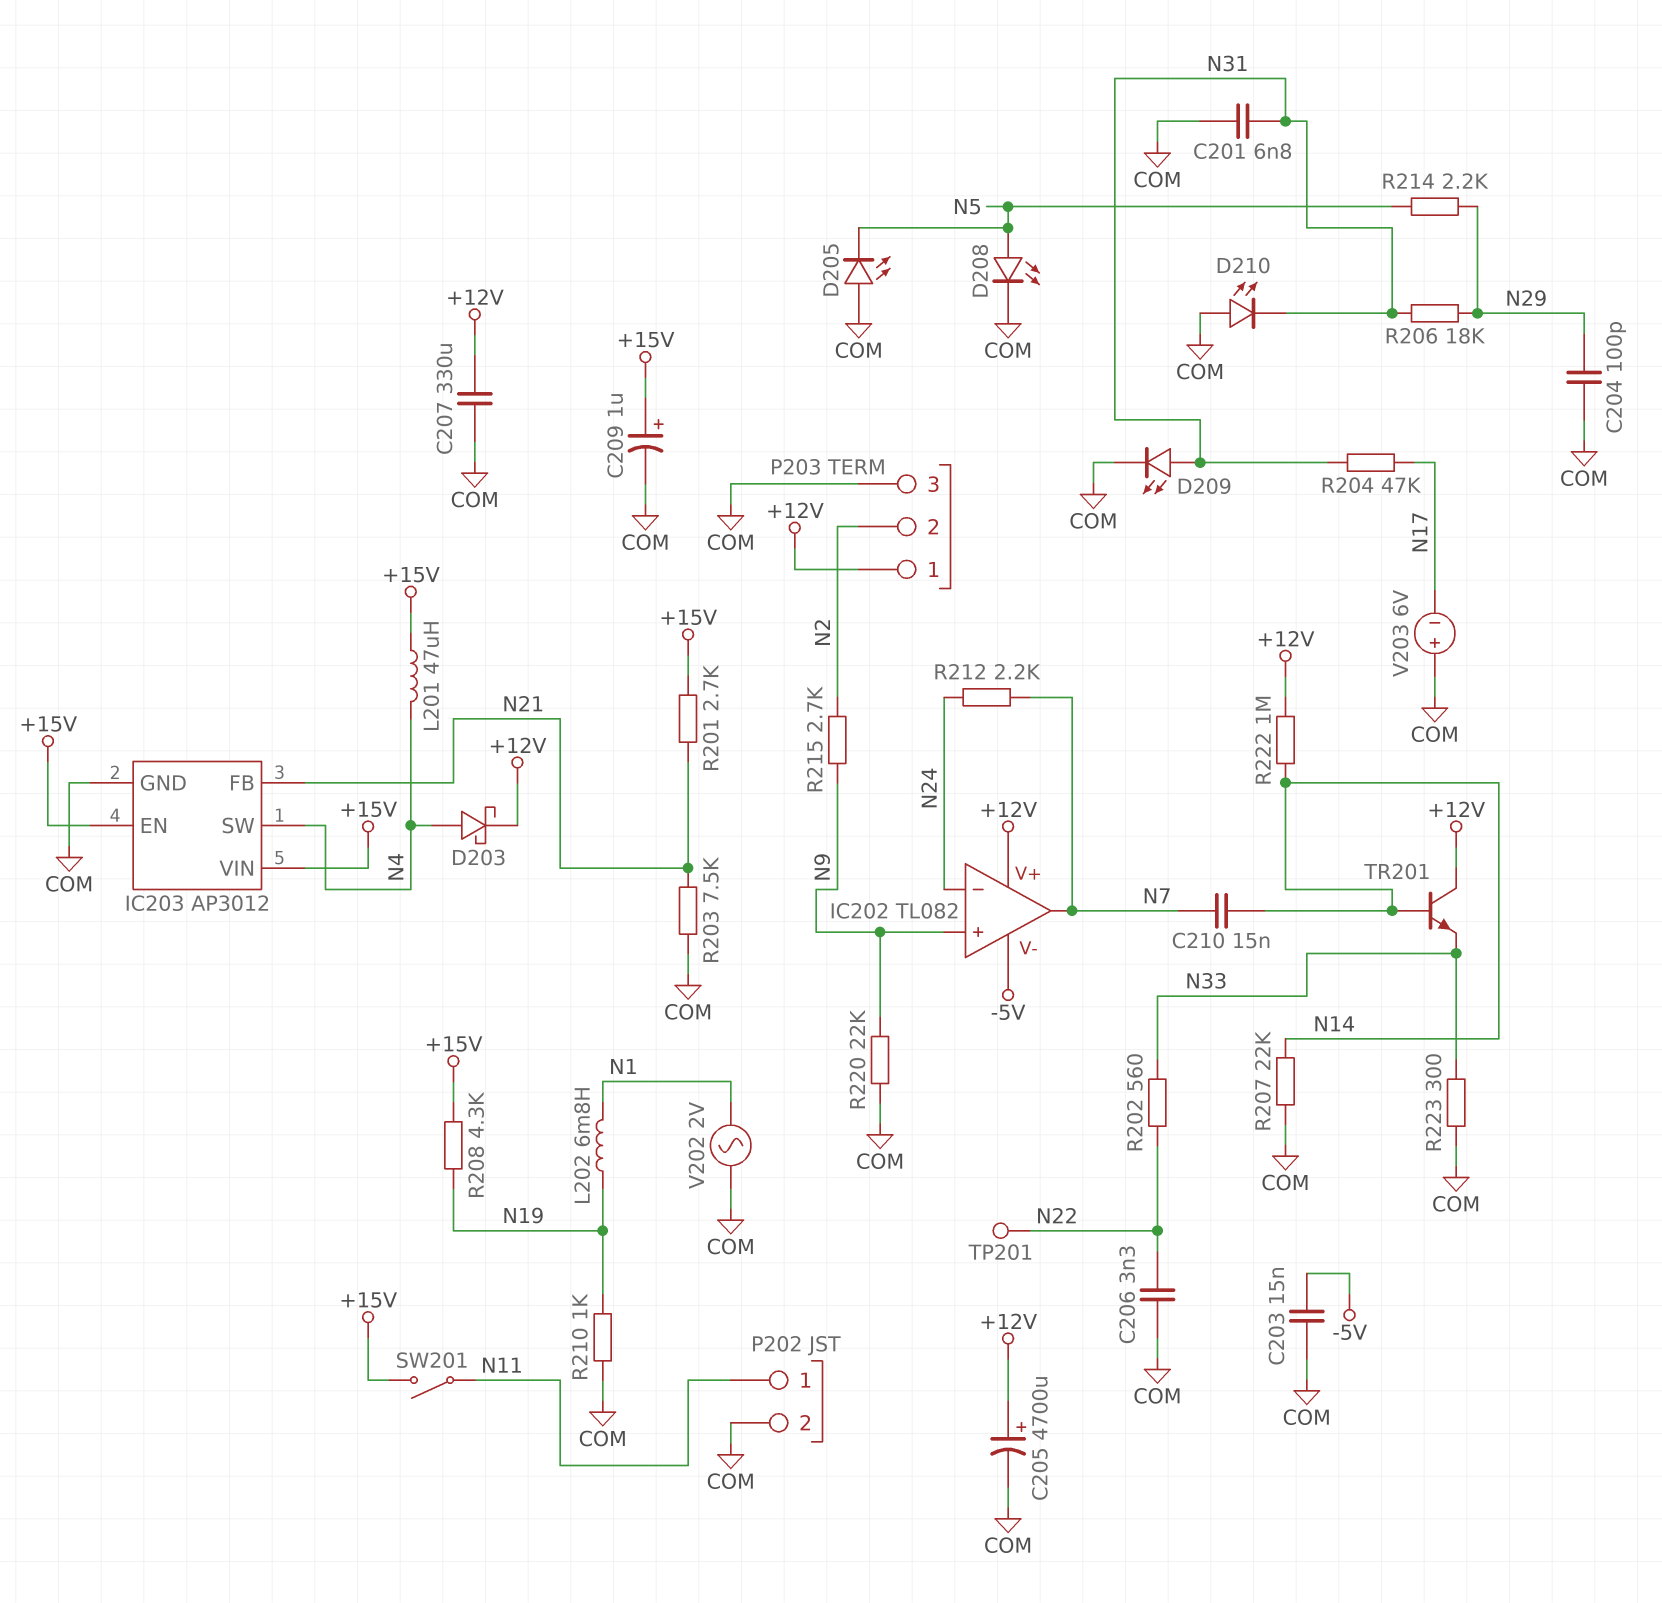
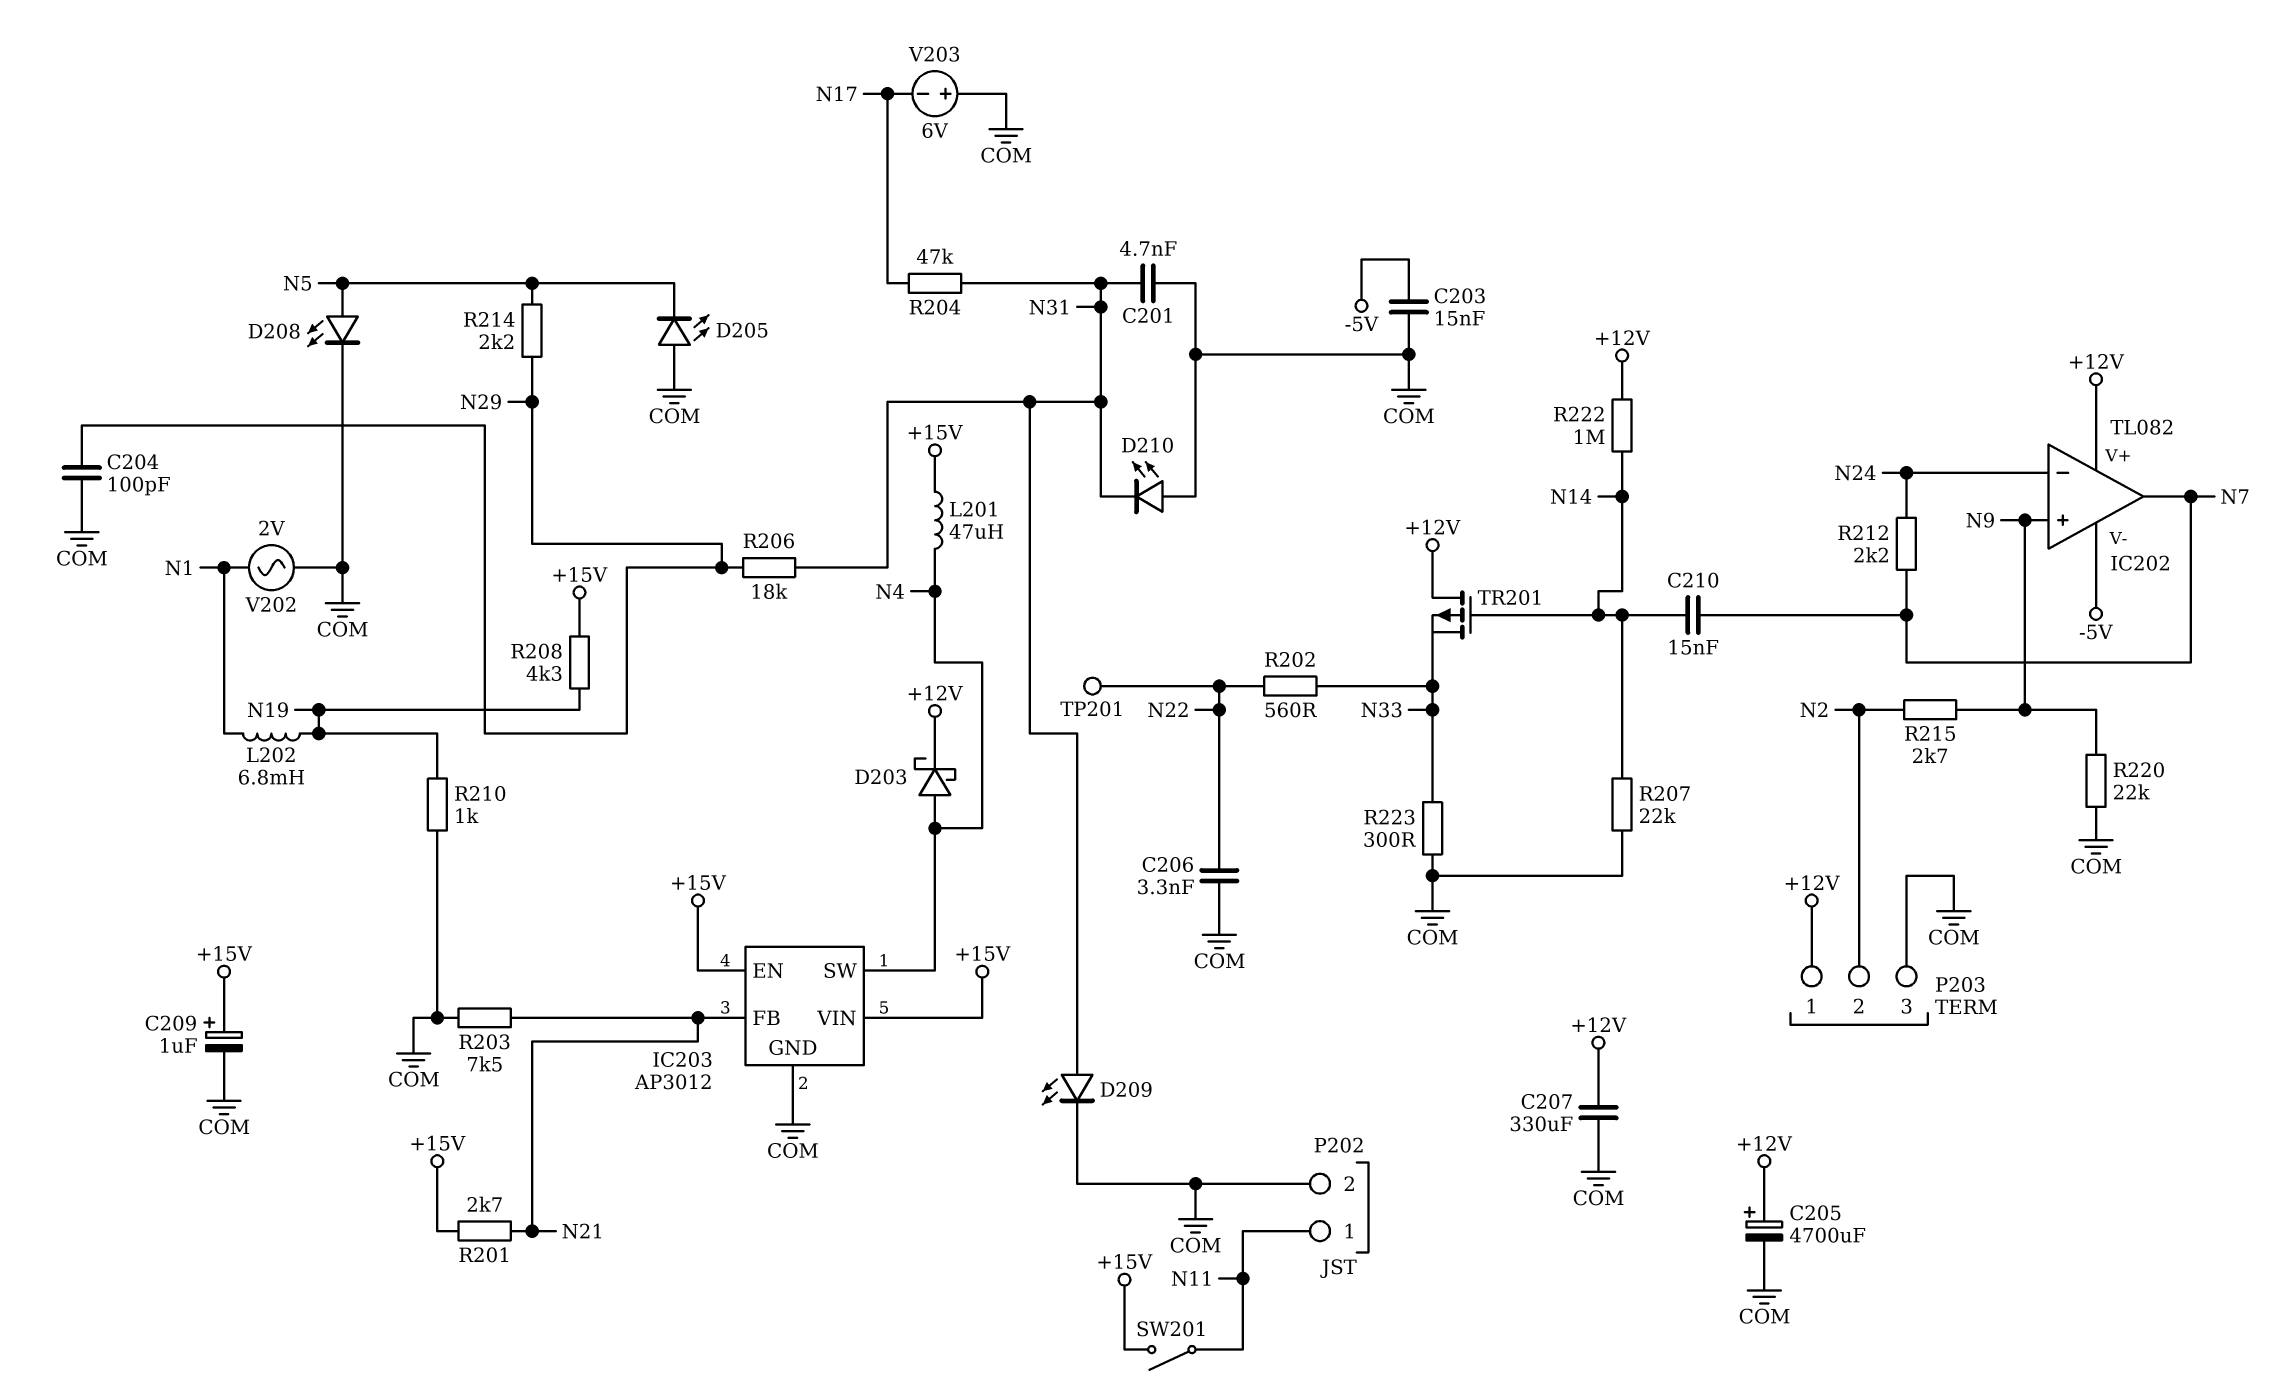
C201: 6.8nF (COM, N31) -> 4.7nF (COM, N31)
TR201: NPN (B N14, C +12V, E N33) -> PMOS (G N14, D +12V, S N33)

